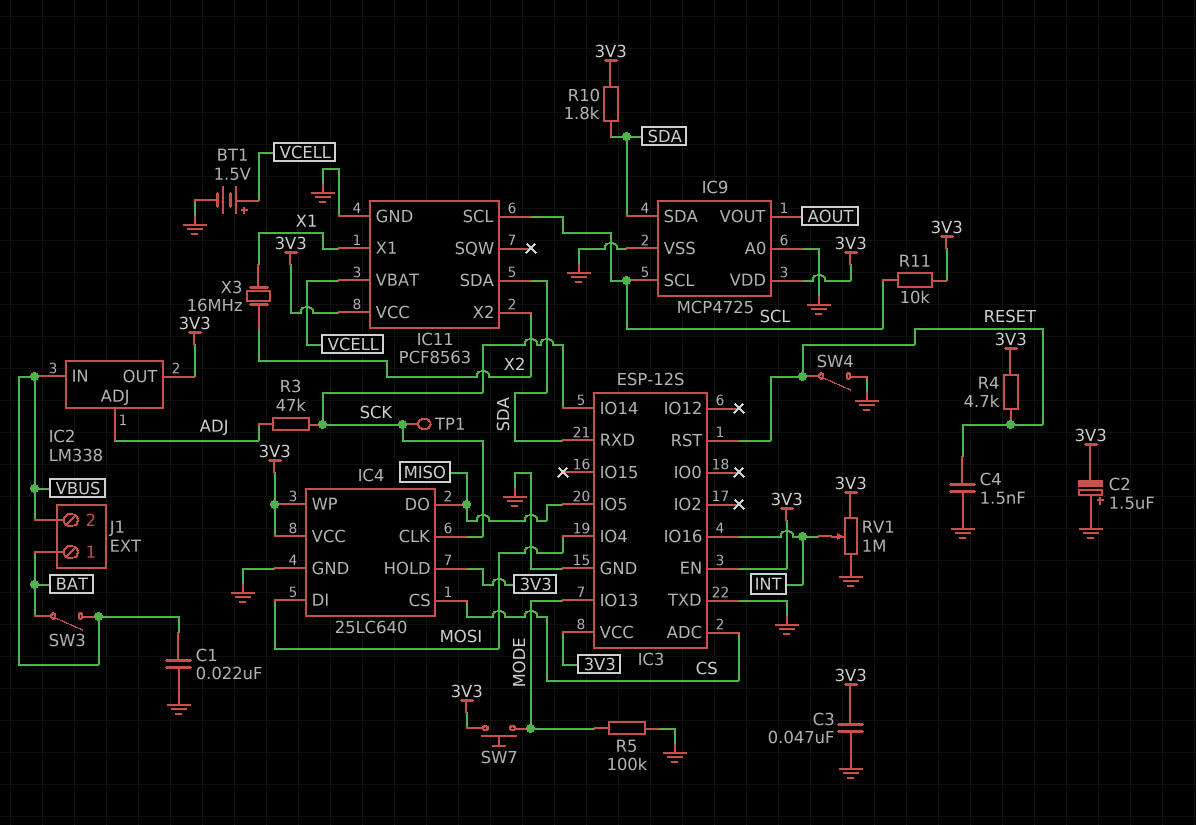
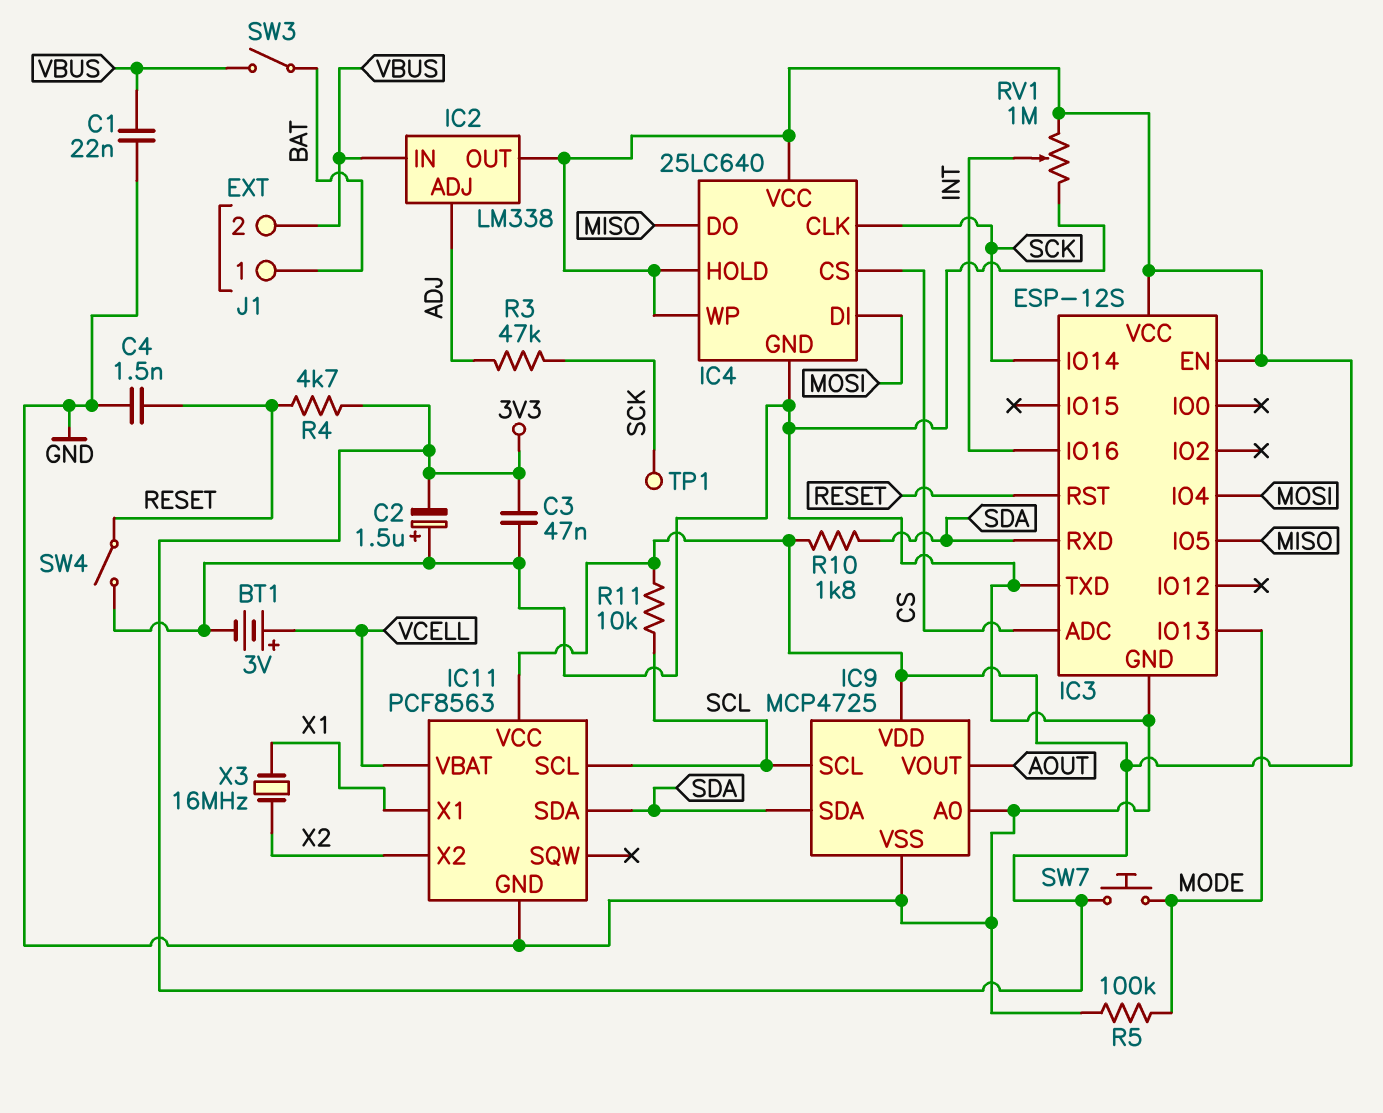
BT1: 1.5V (plus VCELL, minus GND) -> 3V (plus VCELL, minus GND)

